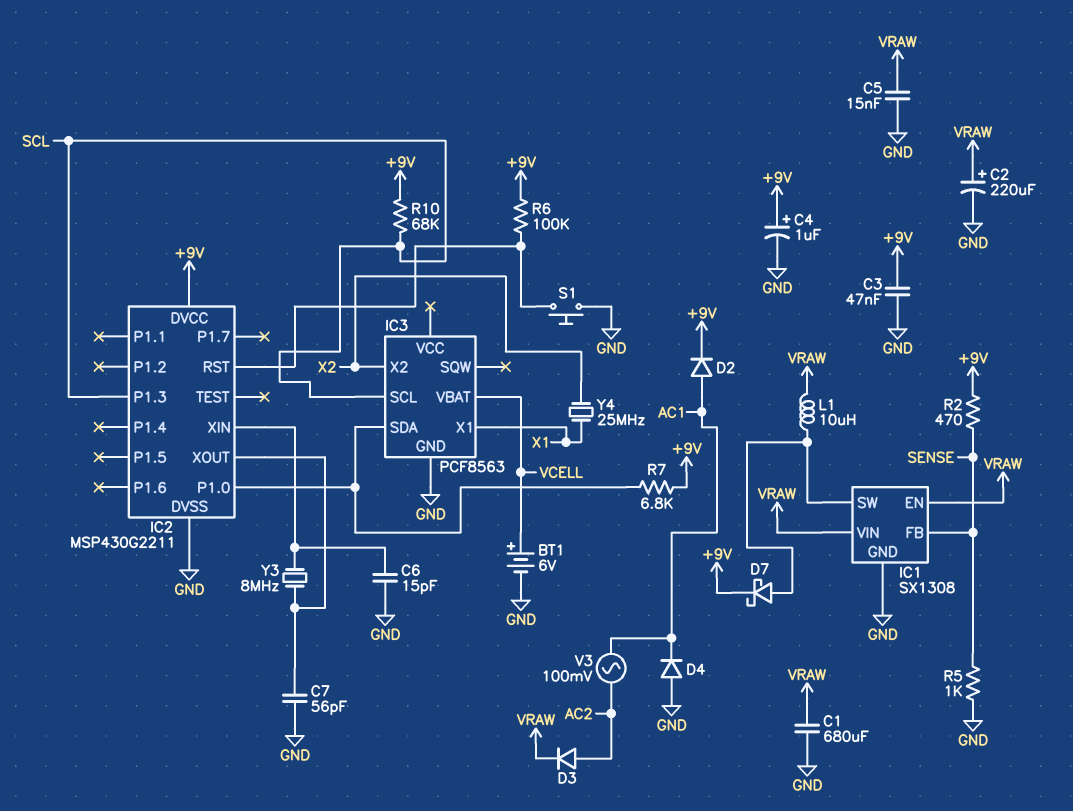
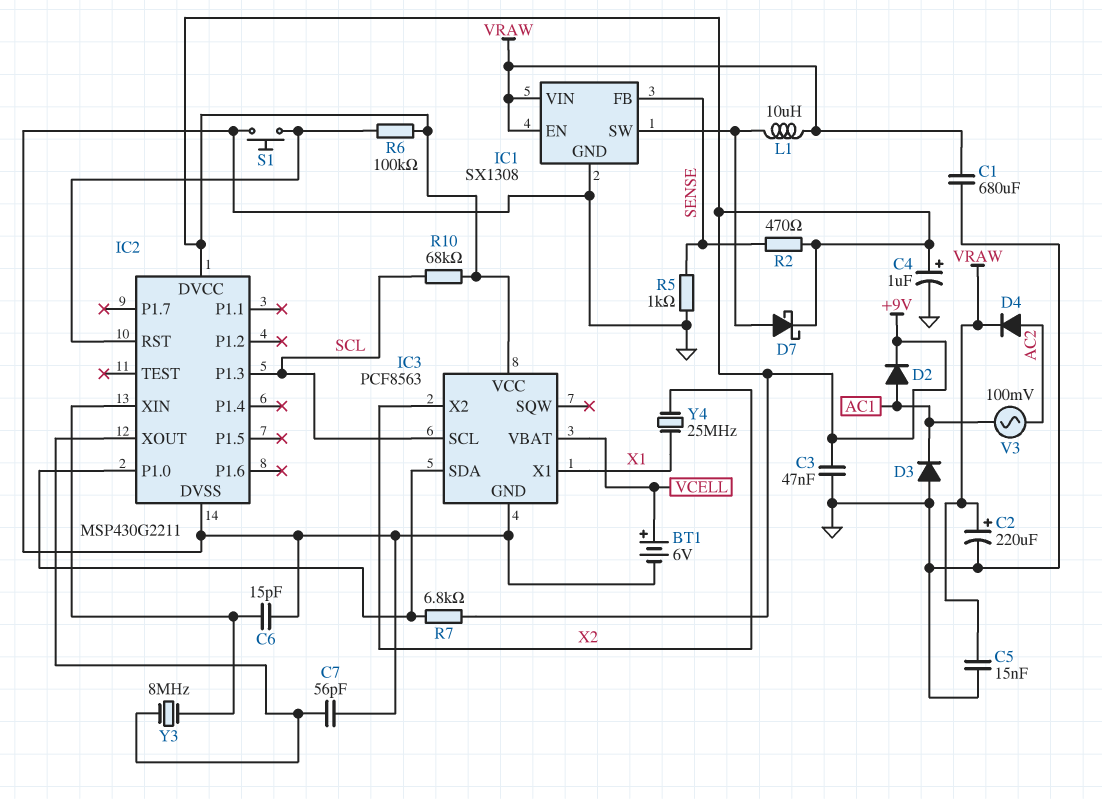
D3: diode (A AC2, K VRAW) -> diode (A GND, K AC1)
D4: diode (A GND, K AC1) -> diode (A AC2, K VRAW)
IC3 pin VCC: none -> +9V

